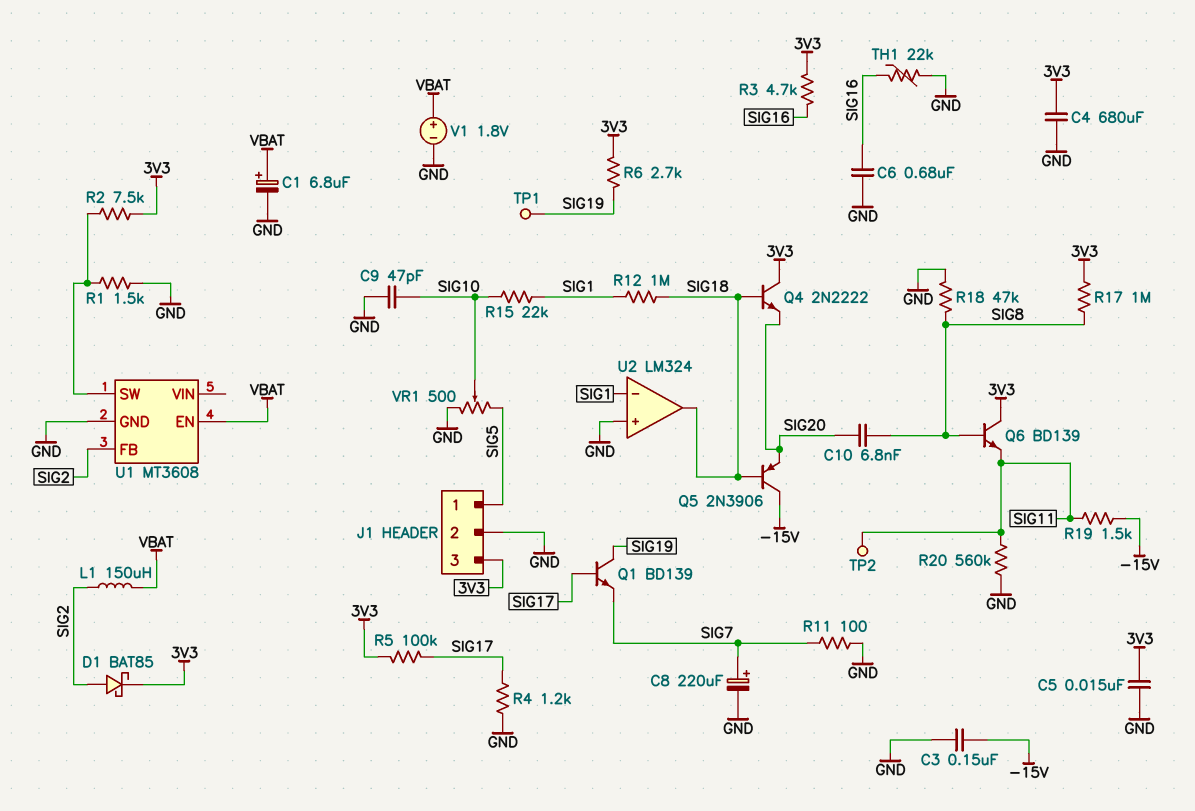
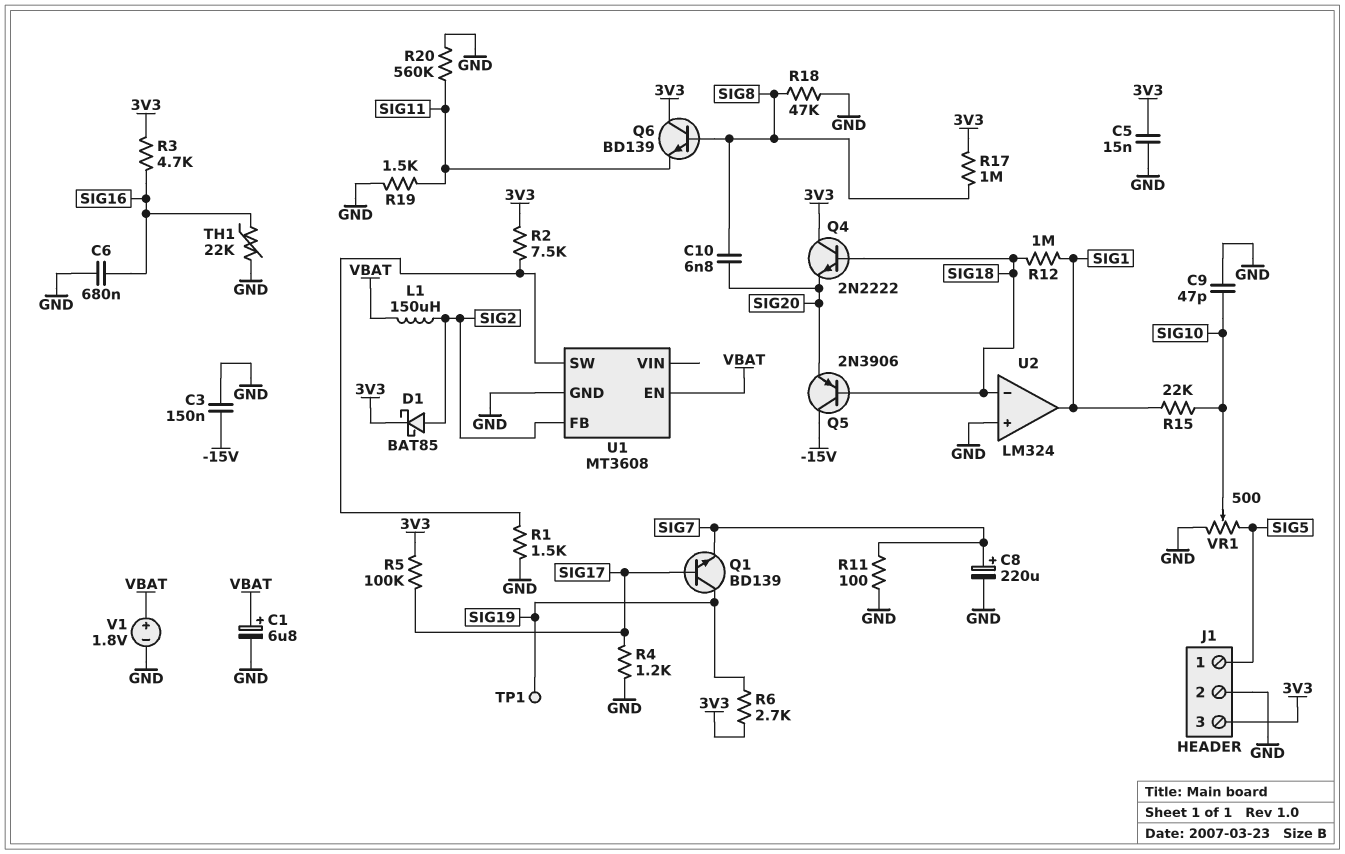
C4: 680uF (3V3, GND) -> none
R19: 1.5k (-15V, SIG11) -> 1.5k (GND, SIG11)
TP2: test point (SIG11) -> none
U2 pin in-: SIG1 -> SIG18
U2 pin out: SIG18 -> SIG1

